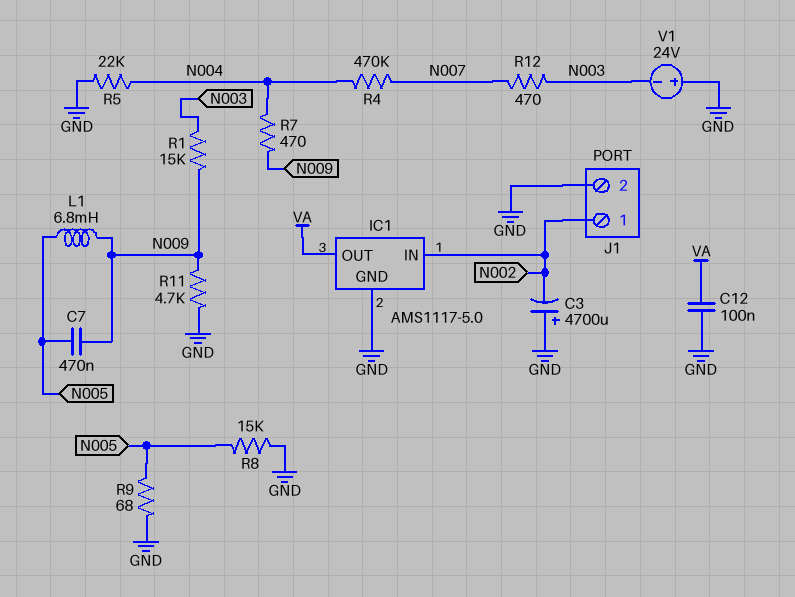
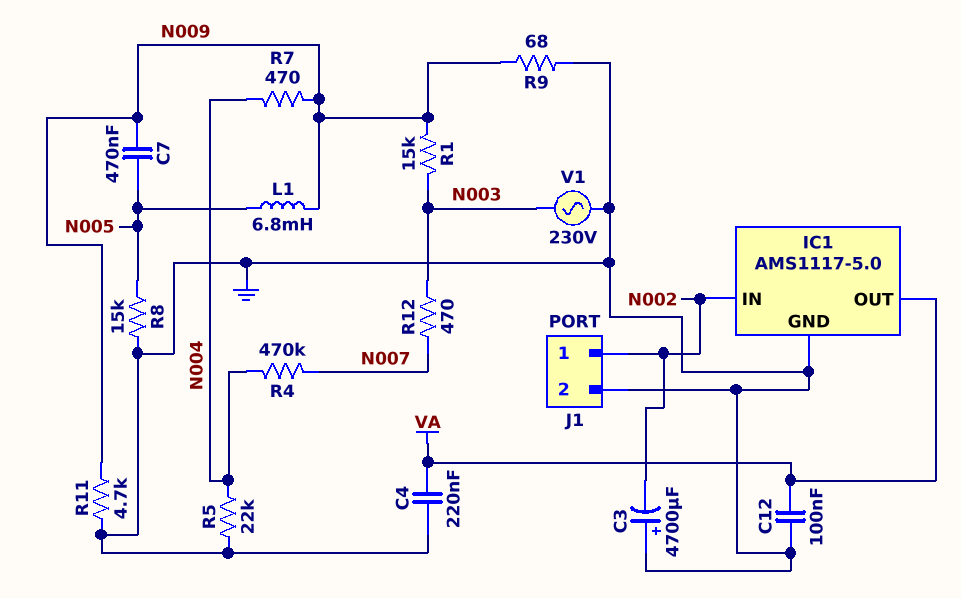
C4: none -> 220nF (GND, VA)
R9: 68 (GND, N005) -> 68 (GND, N009)
V1: 24V (plus GND, minus N003) -> AC 230V (GND, N003)

